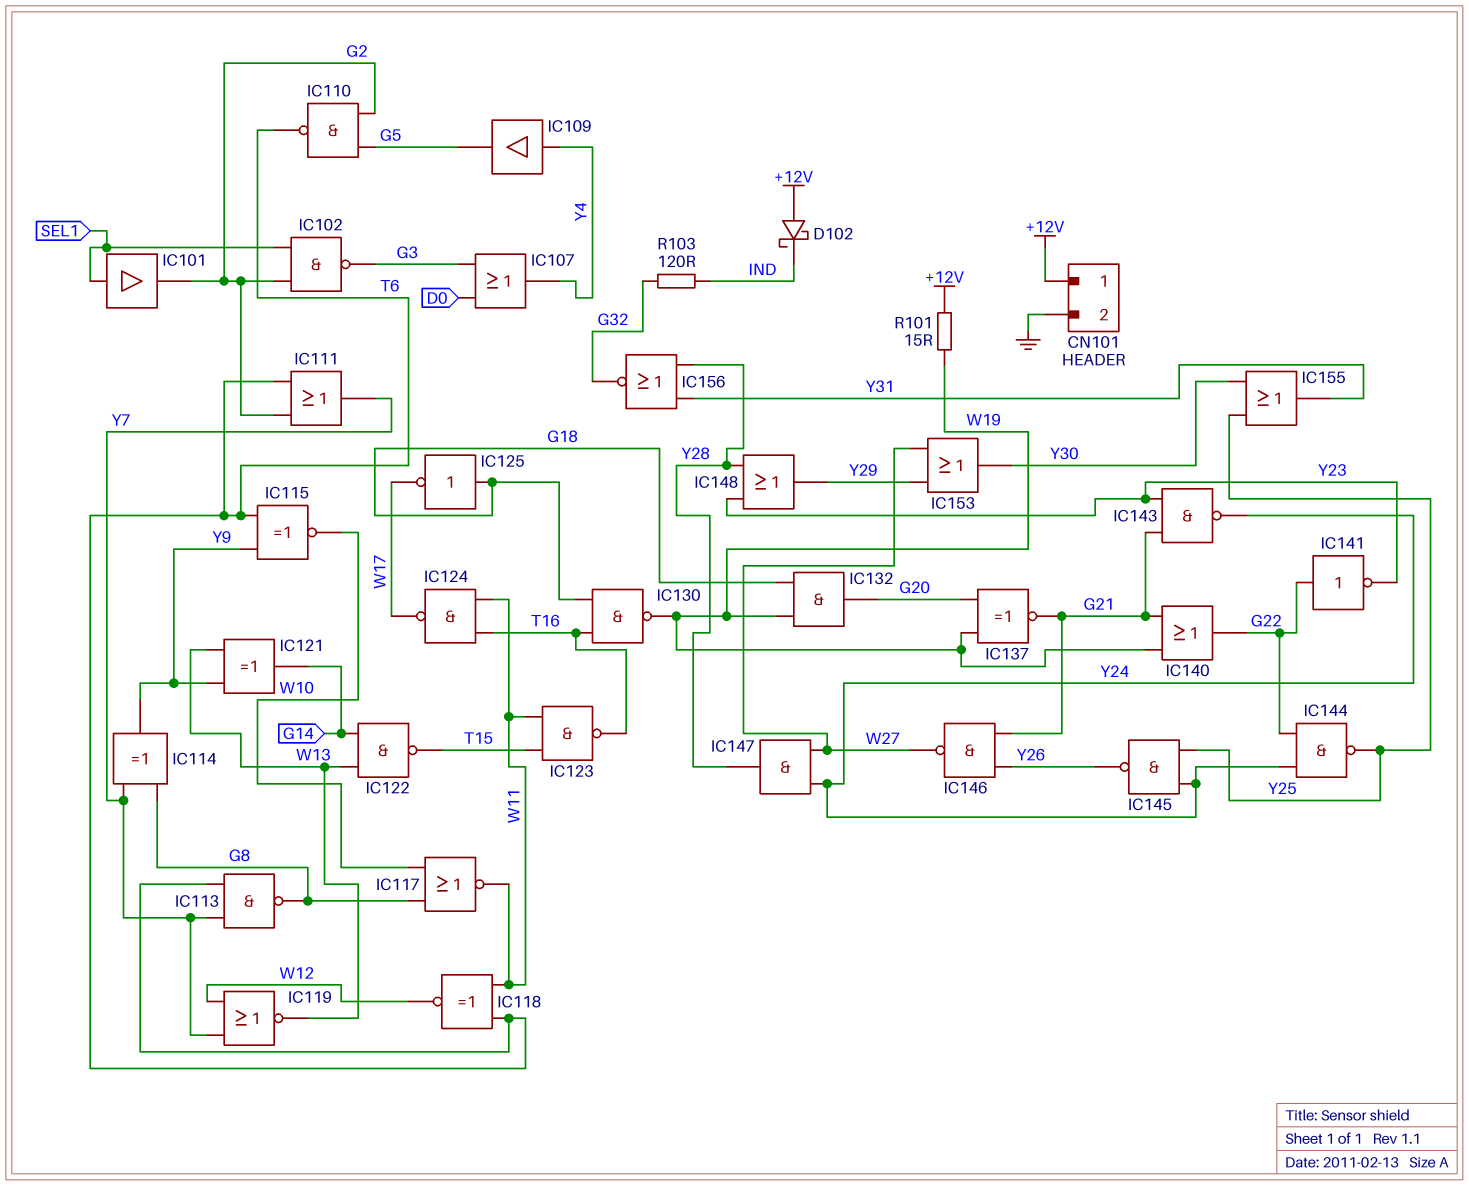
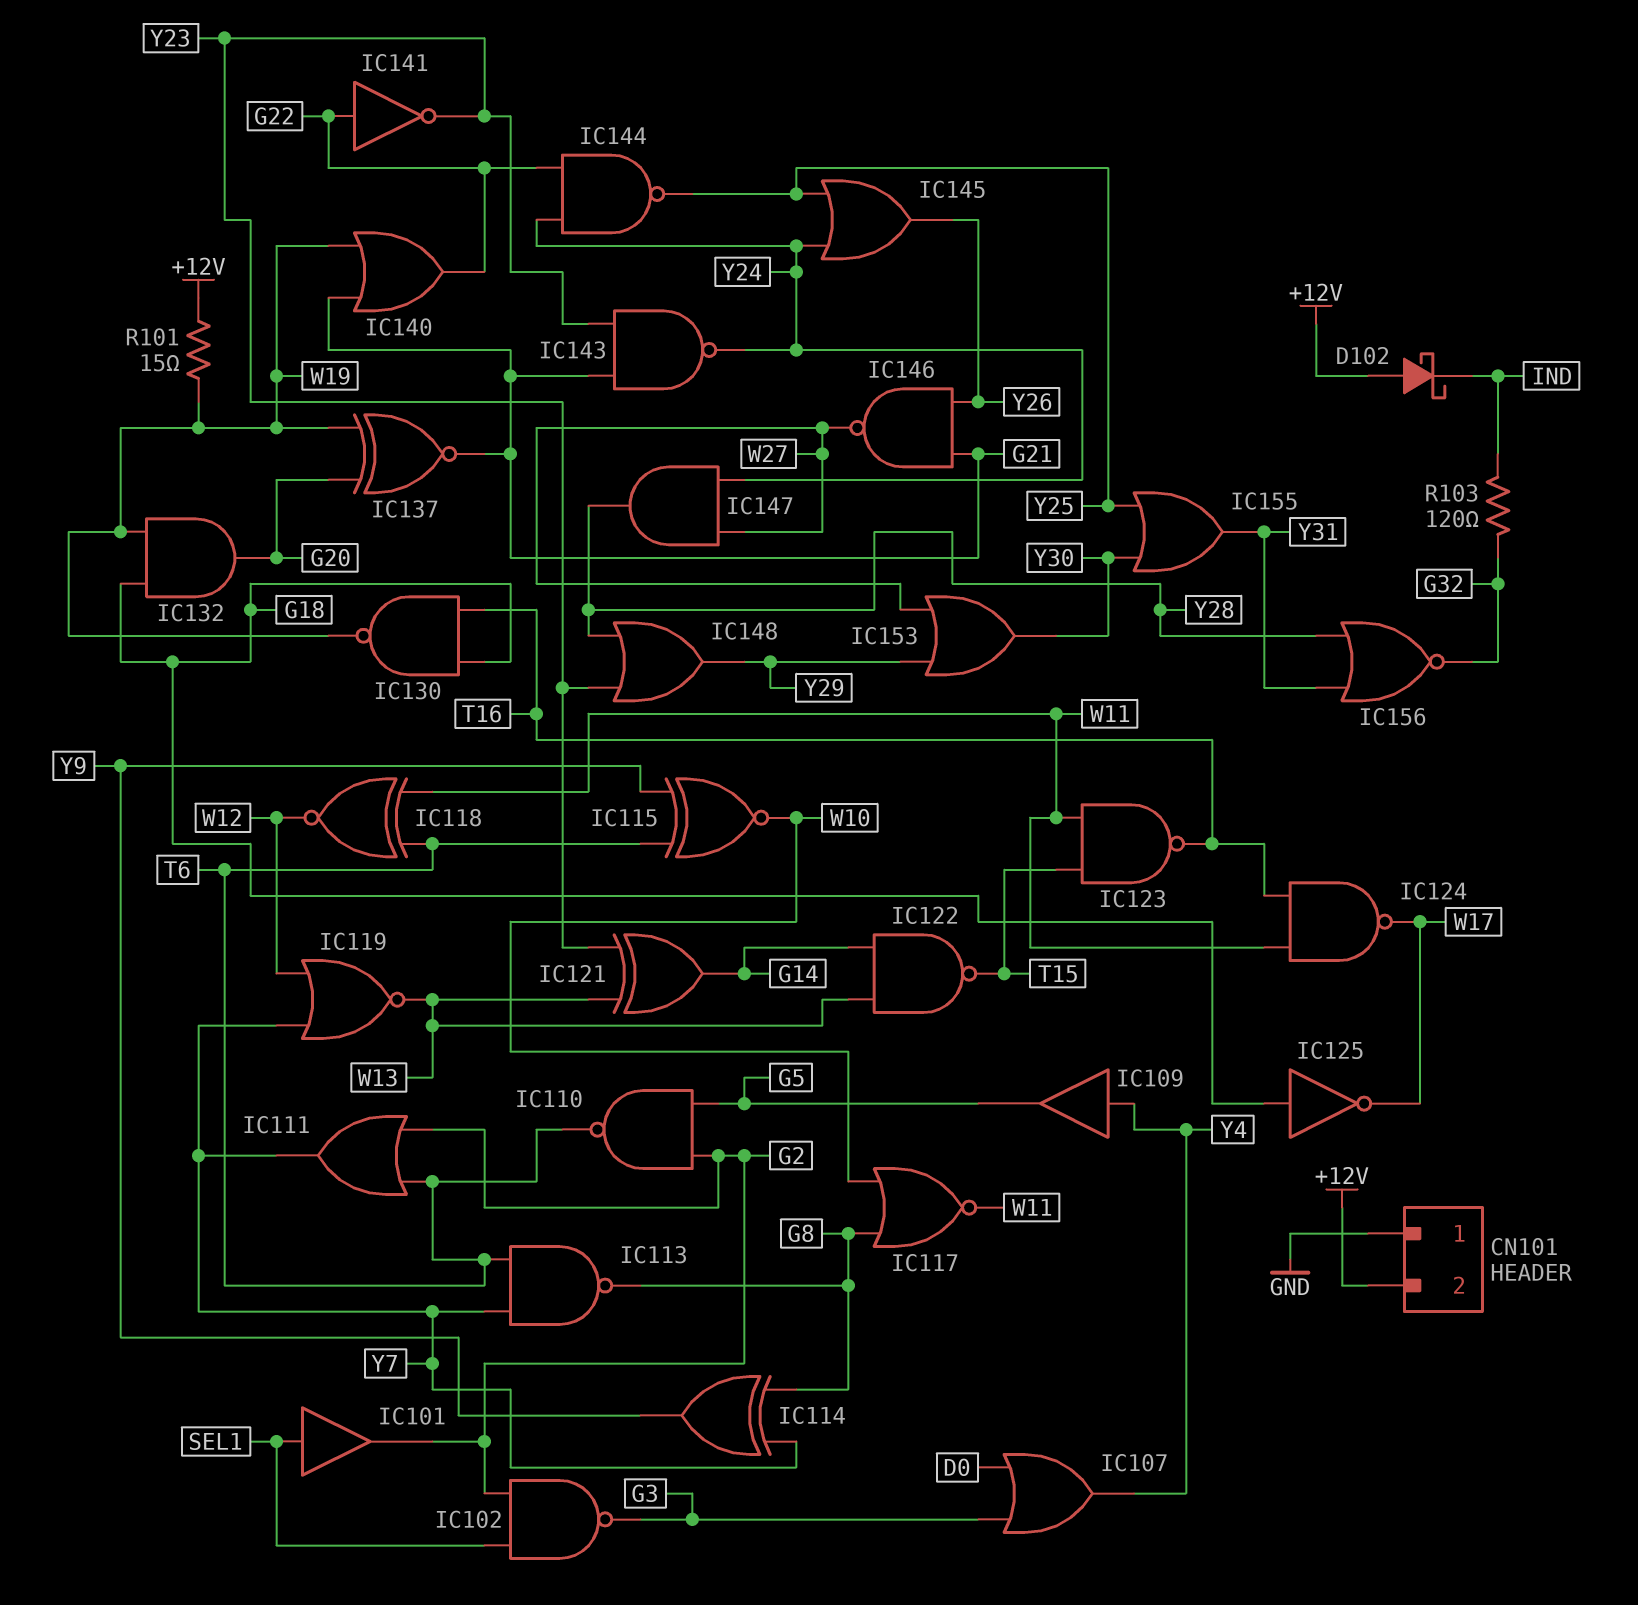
CN101 pin 1: +12V -> GND
CN101 pin 2: GND -> +12V
IC121: XOR (in W13, in Y9, out G14) -> XOR (in W13, in Y23, out G14)
IC145: NAND (in Y24, in Y25, out Y26) -> OR (in Y24, in Y25, out Y26)

